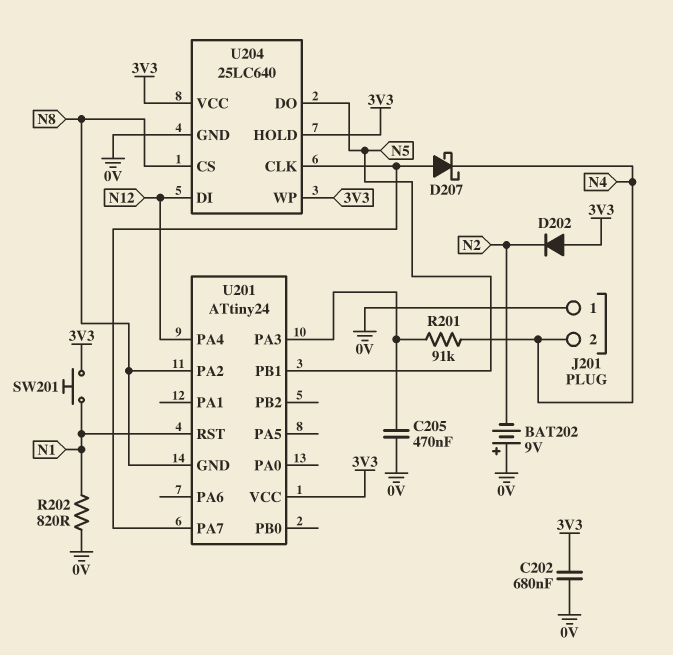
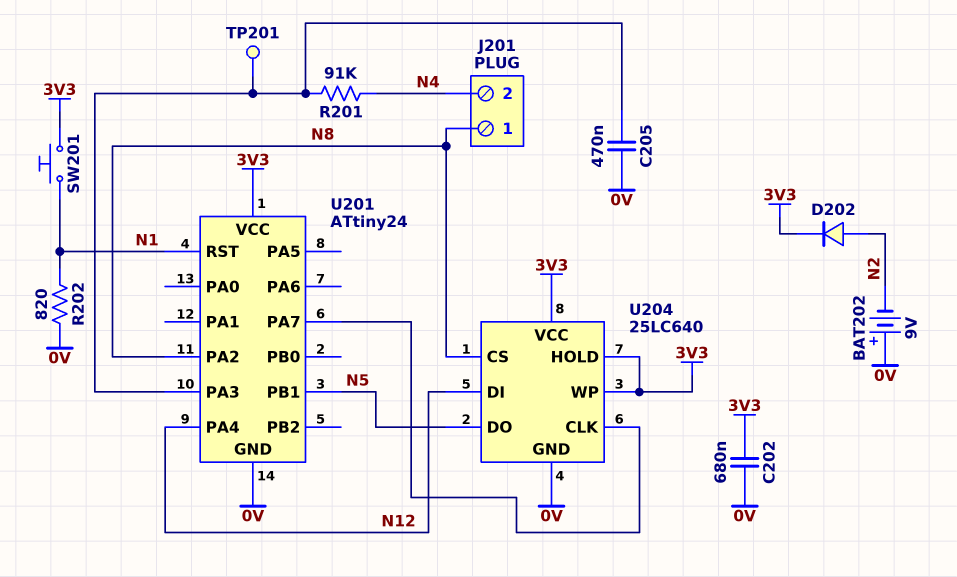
D202: diode (A 3V3, K N2) -> diode (A N2, K 3V3)
D207: schottky (A U201/PA7, K N4) -> none
J201 pin 1: 0V -> N8
TP201: none -> test point (U201/PA3)
U201 pin GND: N8 -> 0V

